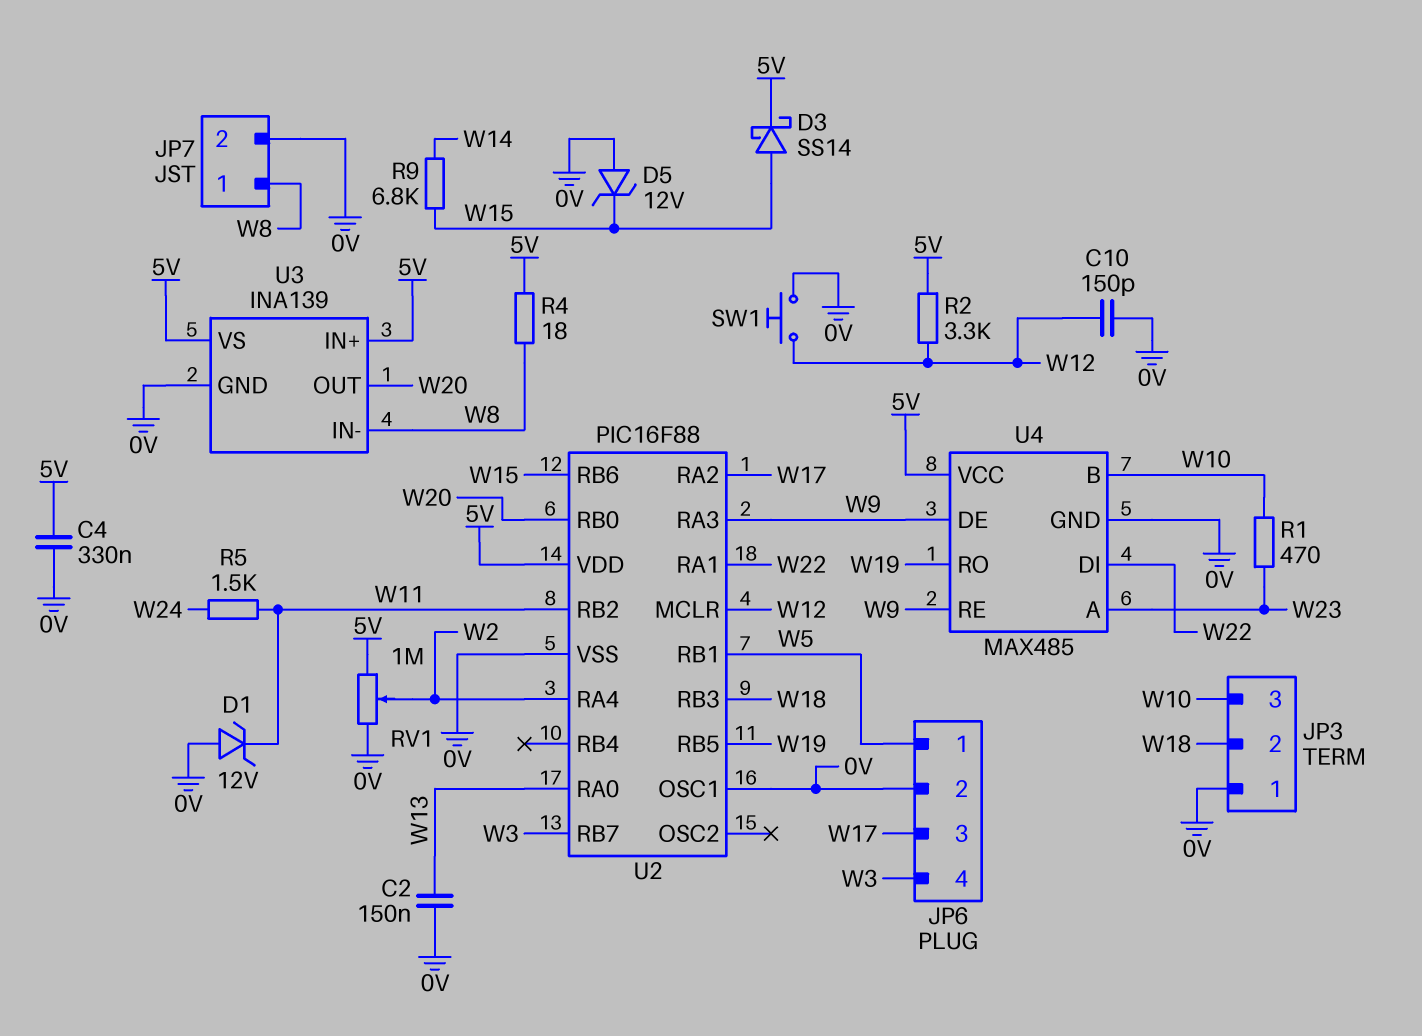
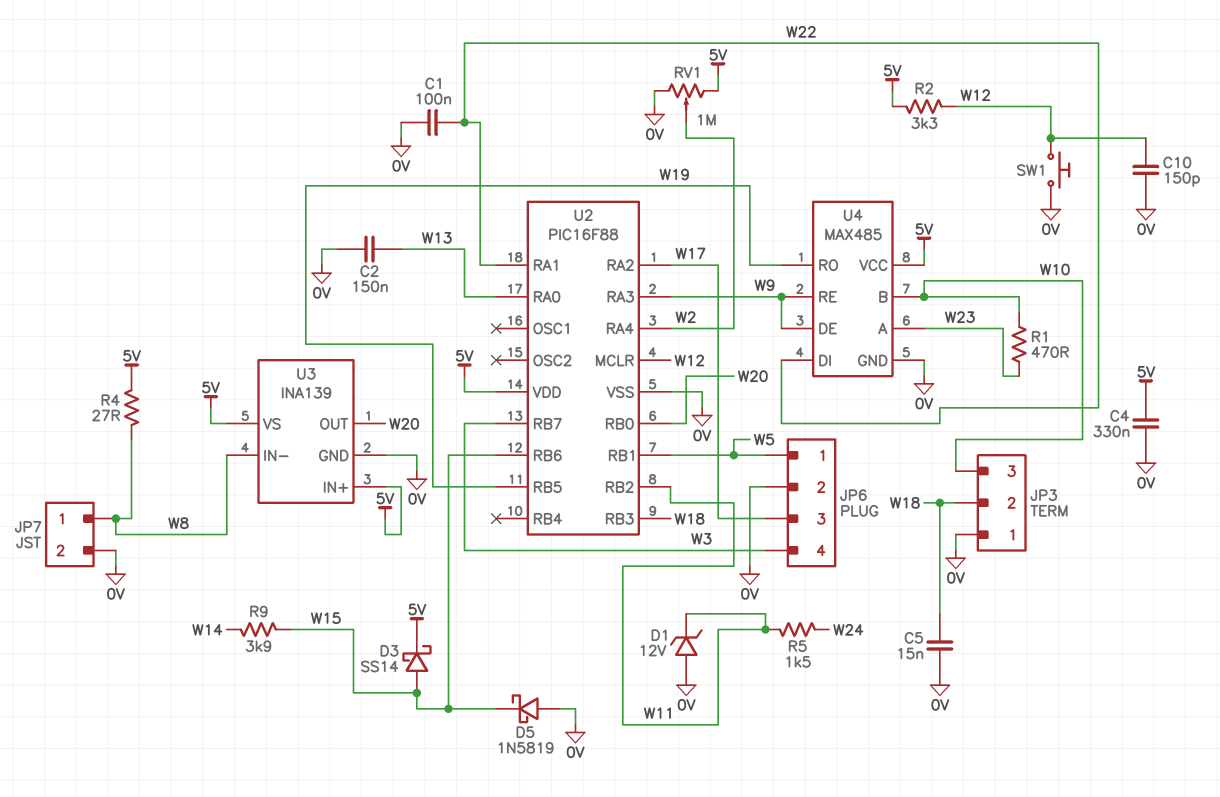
C1: none -> 100nF (0V, W22)
C5: none -> 15nF (0V, W18)
D5: zener 12V (A 0V, K W15) -> schottky 1N5819 (A 0V, K W15)
R4: 18 (5V, W8) -> 27 (5V, W8)
R9: 6.8k (W14, W15) -> 3.9k (W14, W15)
U2 pin OSC1: 0V -> none

